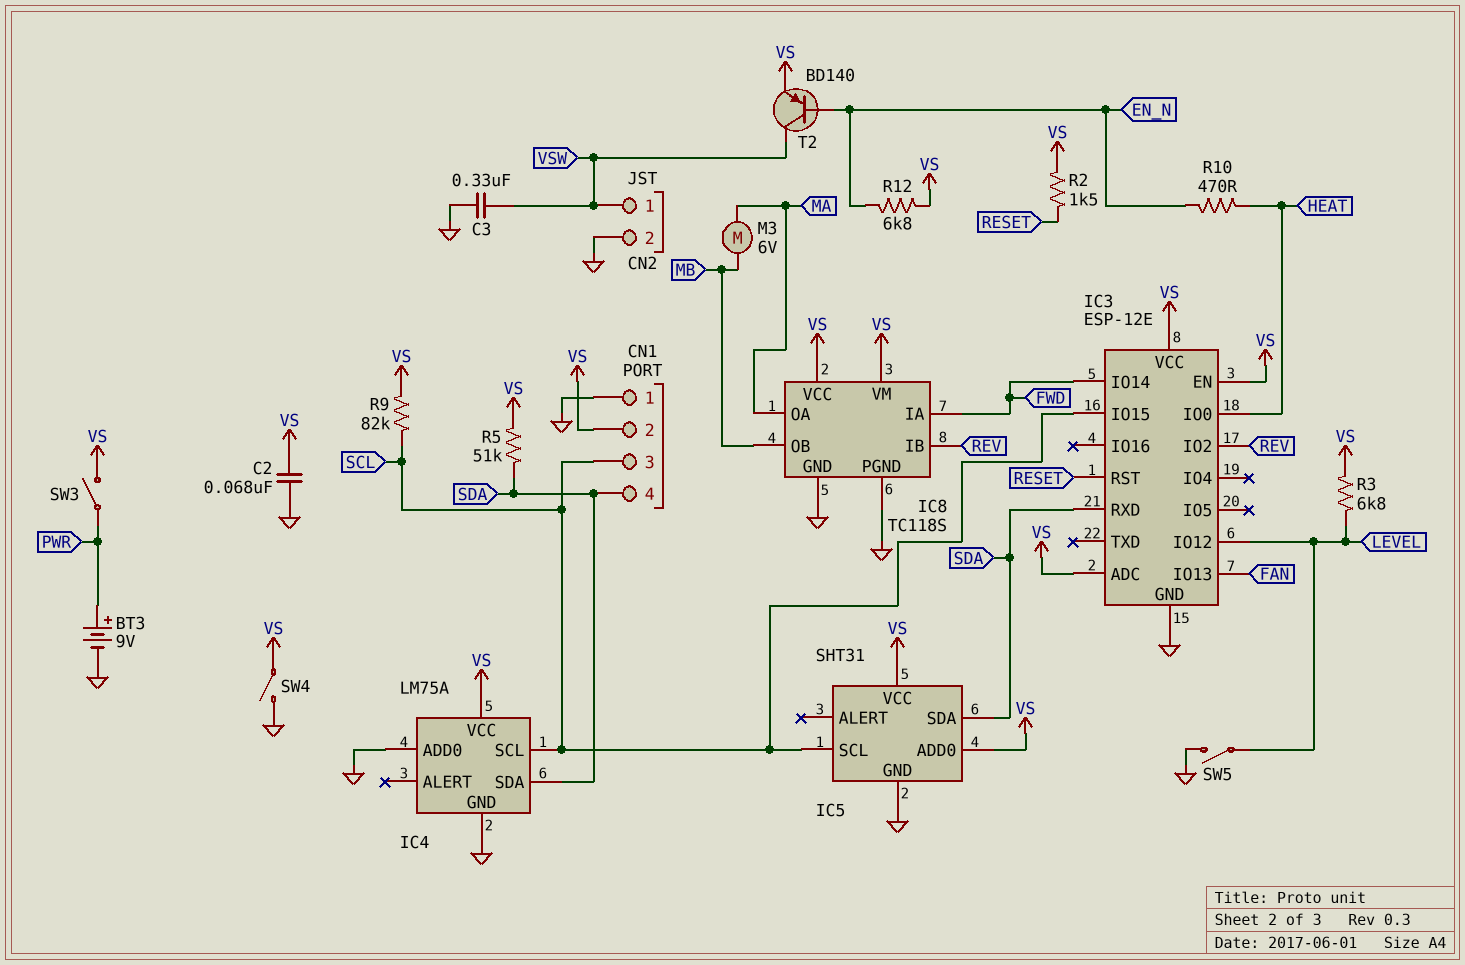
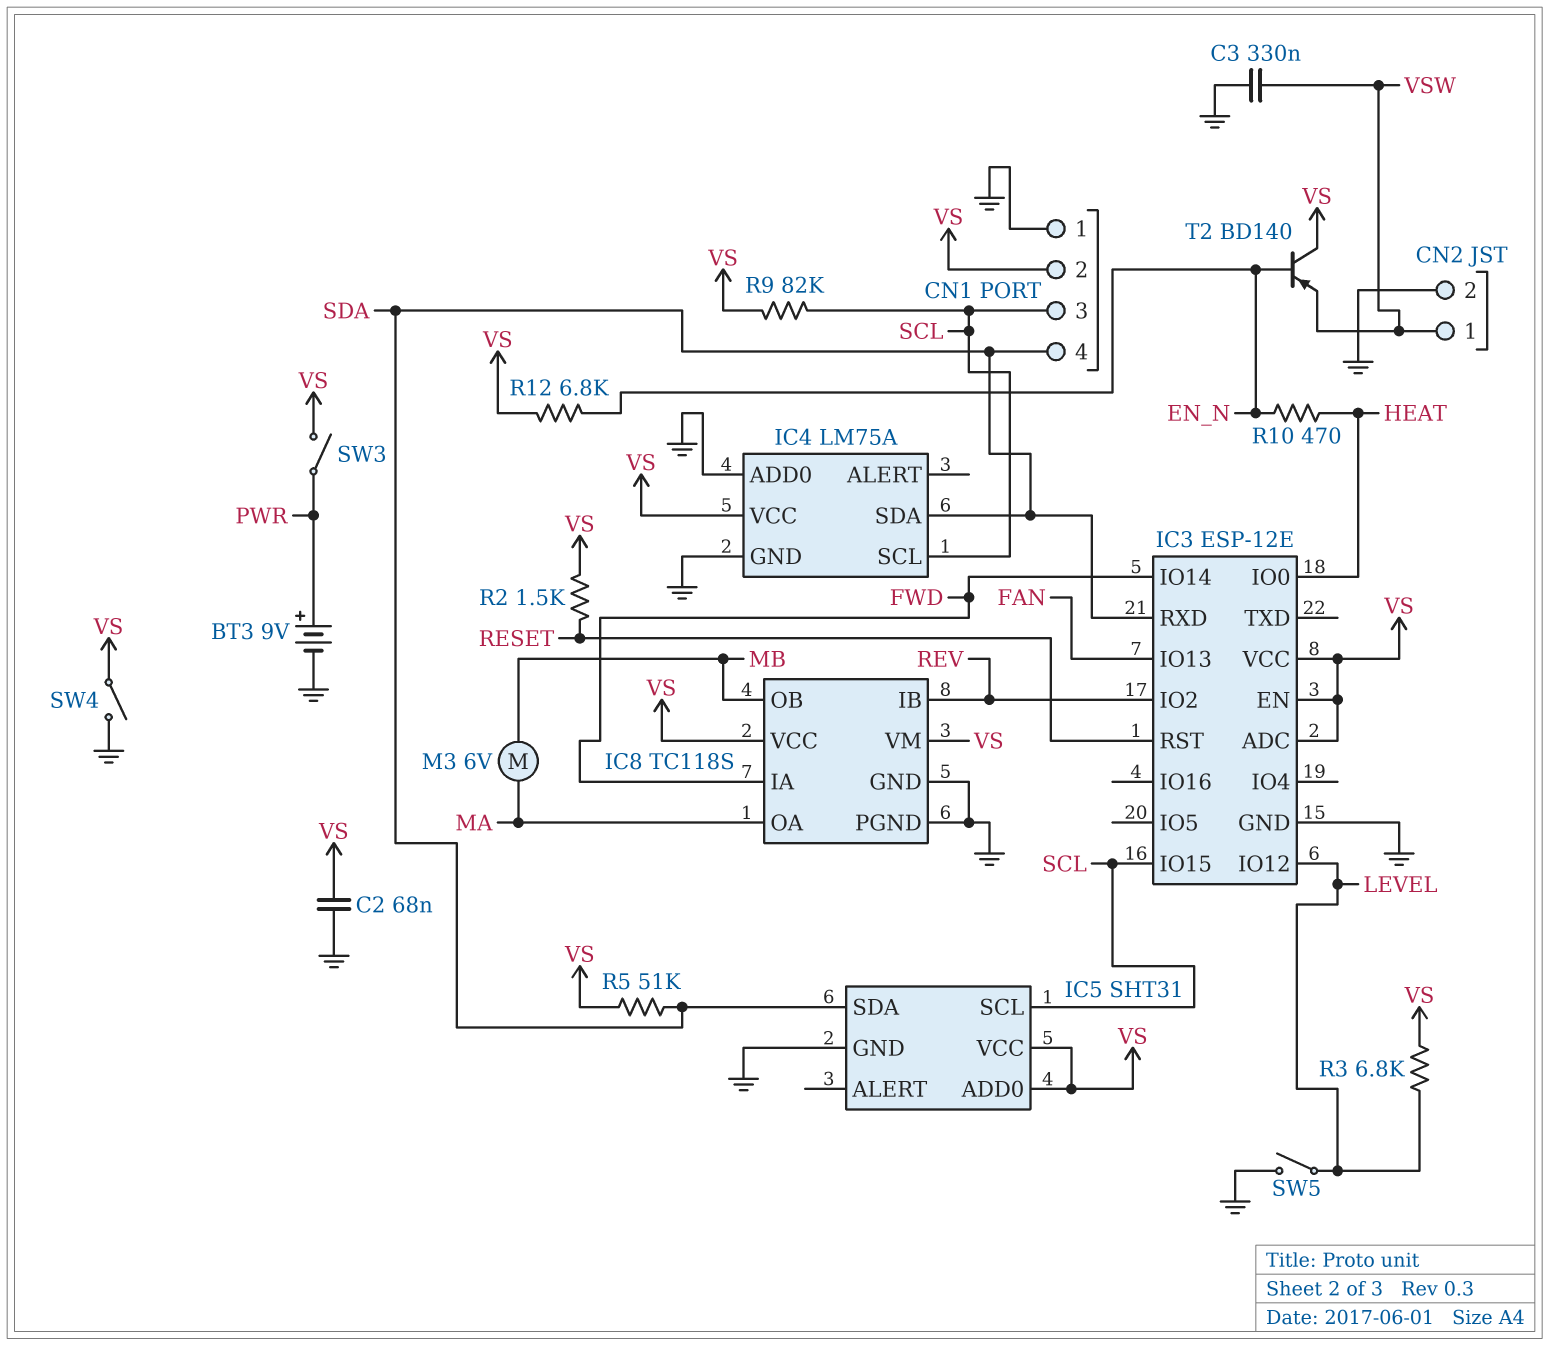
T2: PNP BD140 (B EN_N, C VSW, E VS) -> PNP BD140 (B EN_N, C VS, E VSW)

